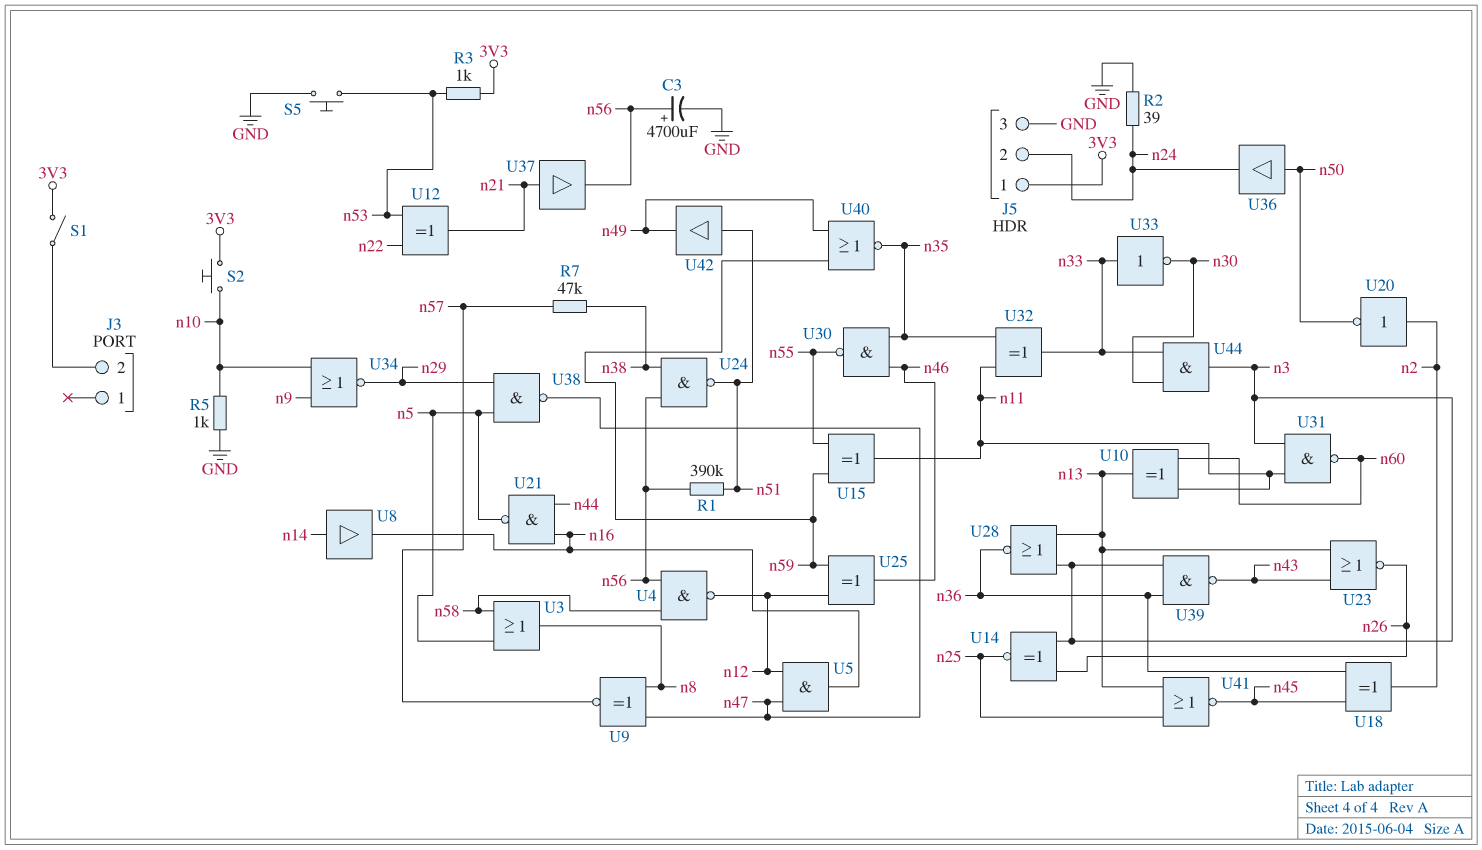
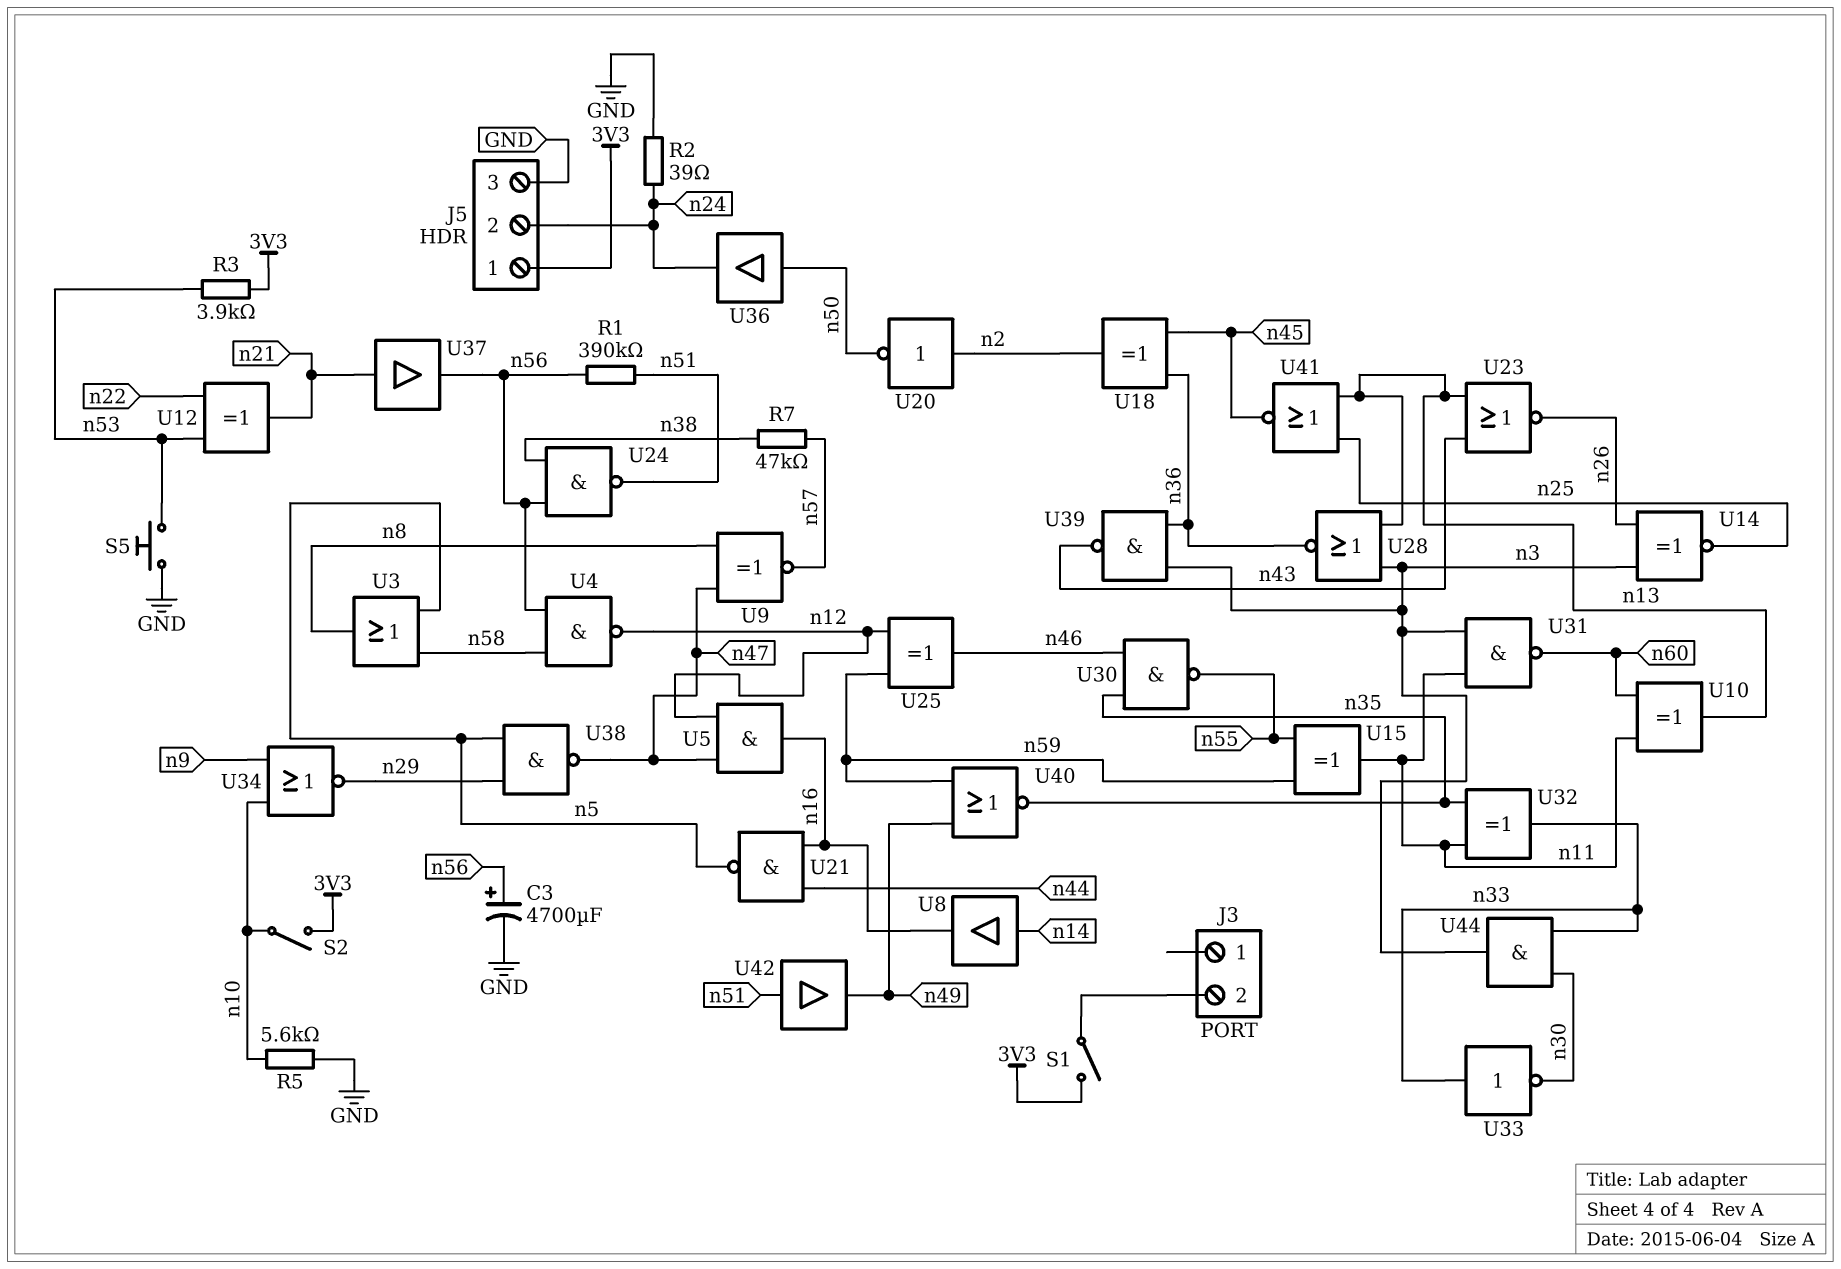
R3: 1k (3V3, n53) -> 3.9k (3V3, n53)
R5: 1k (GND, n10) -> 5.6k (GND, n10)
S2: button (3V3, n10) -> switch (3V3, n10)

